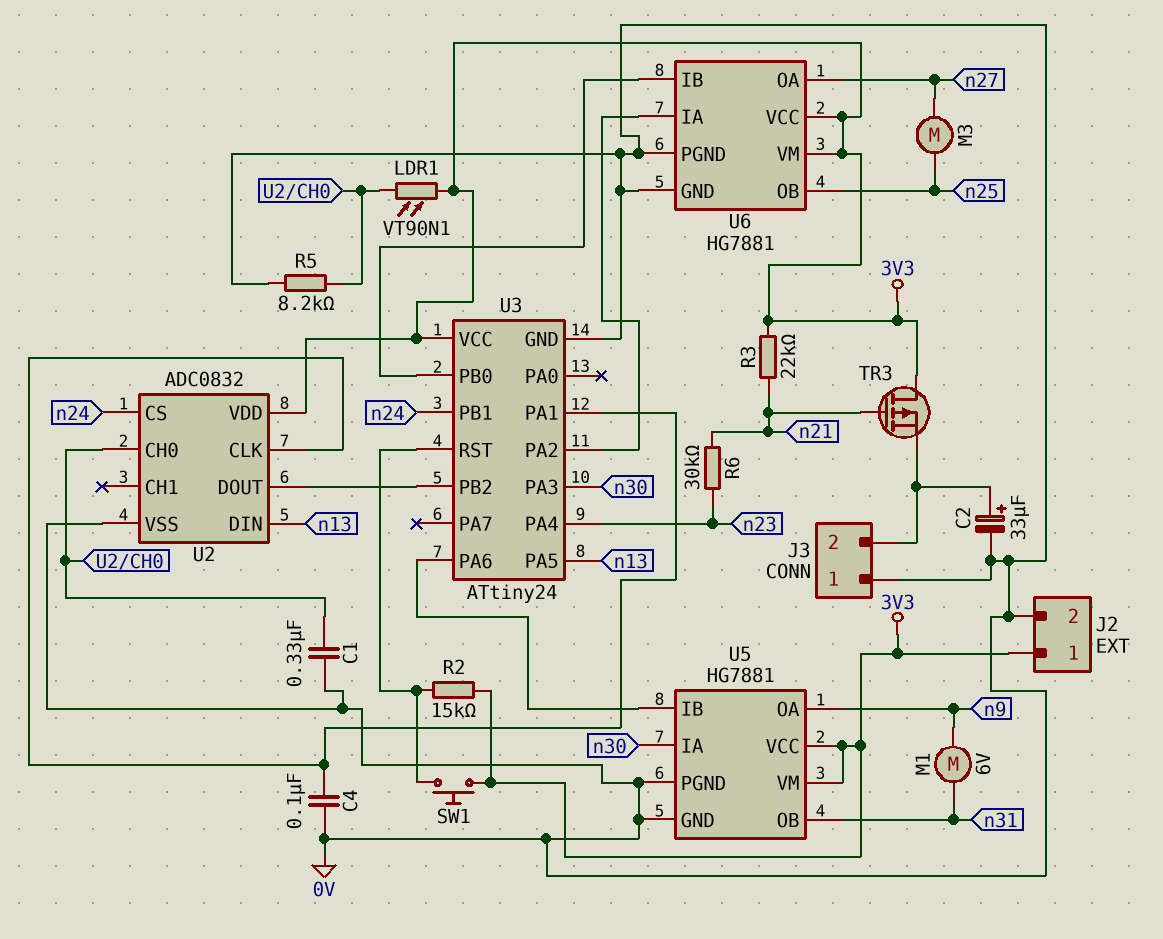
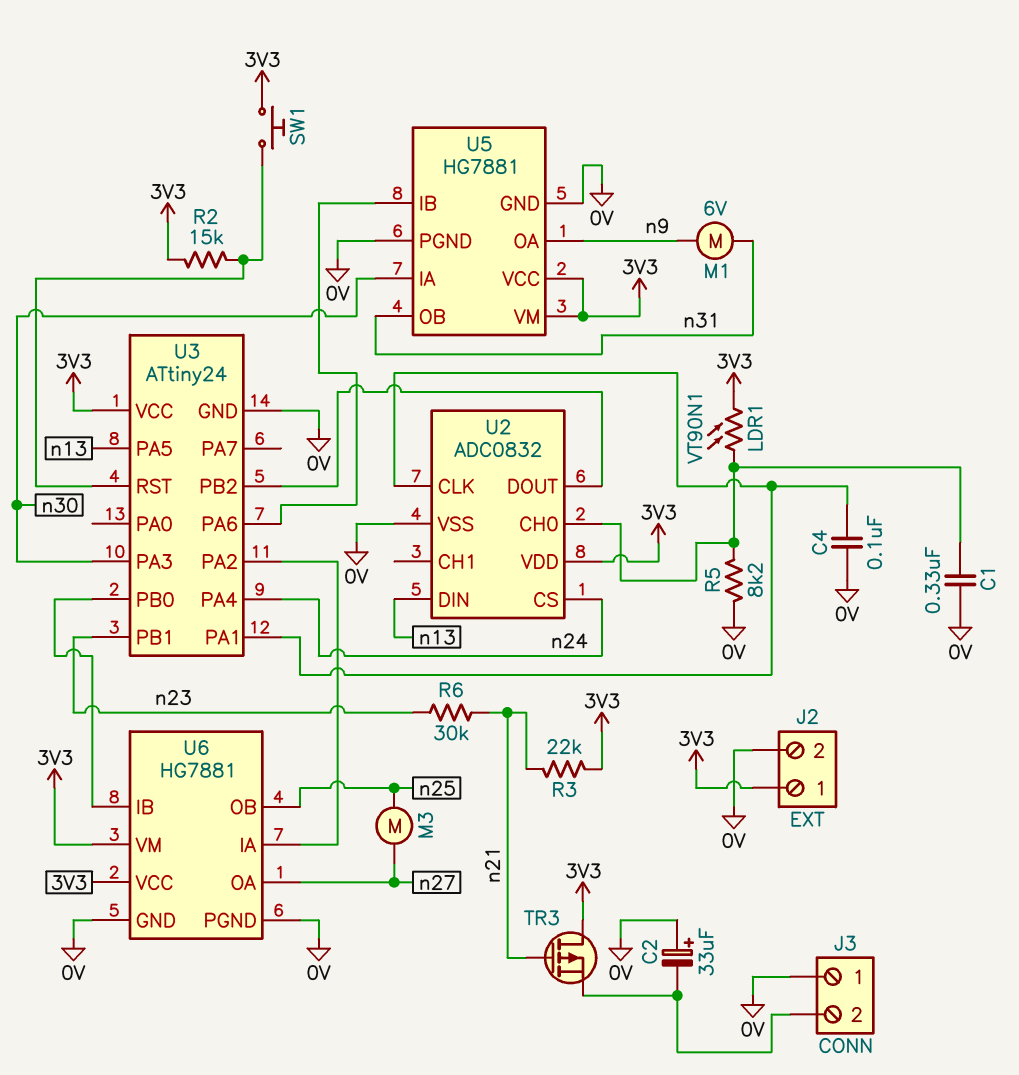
C2: 33uF (plus J3/2, minus 0V) -> 33uF (plus 0V, minus J3/2)
U3 pin PA4: n23 -> n24
U3 pin PB1: n24 -> n23

